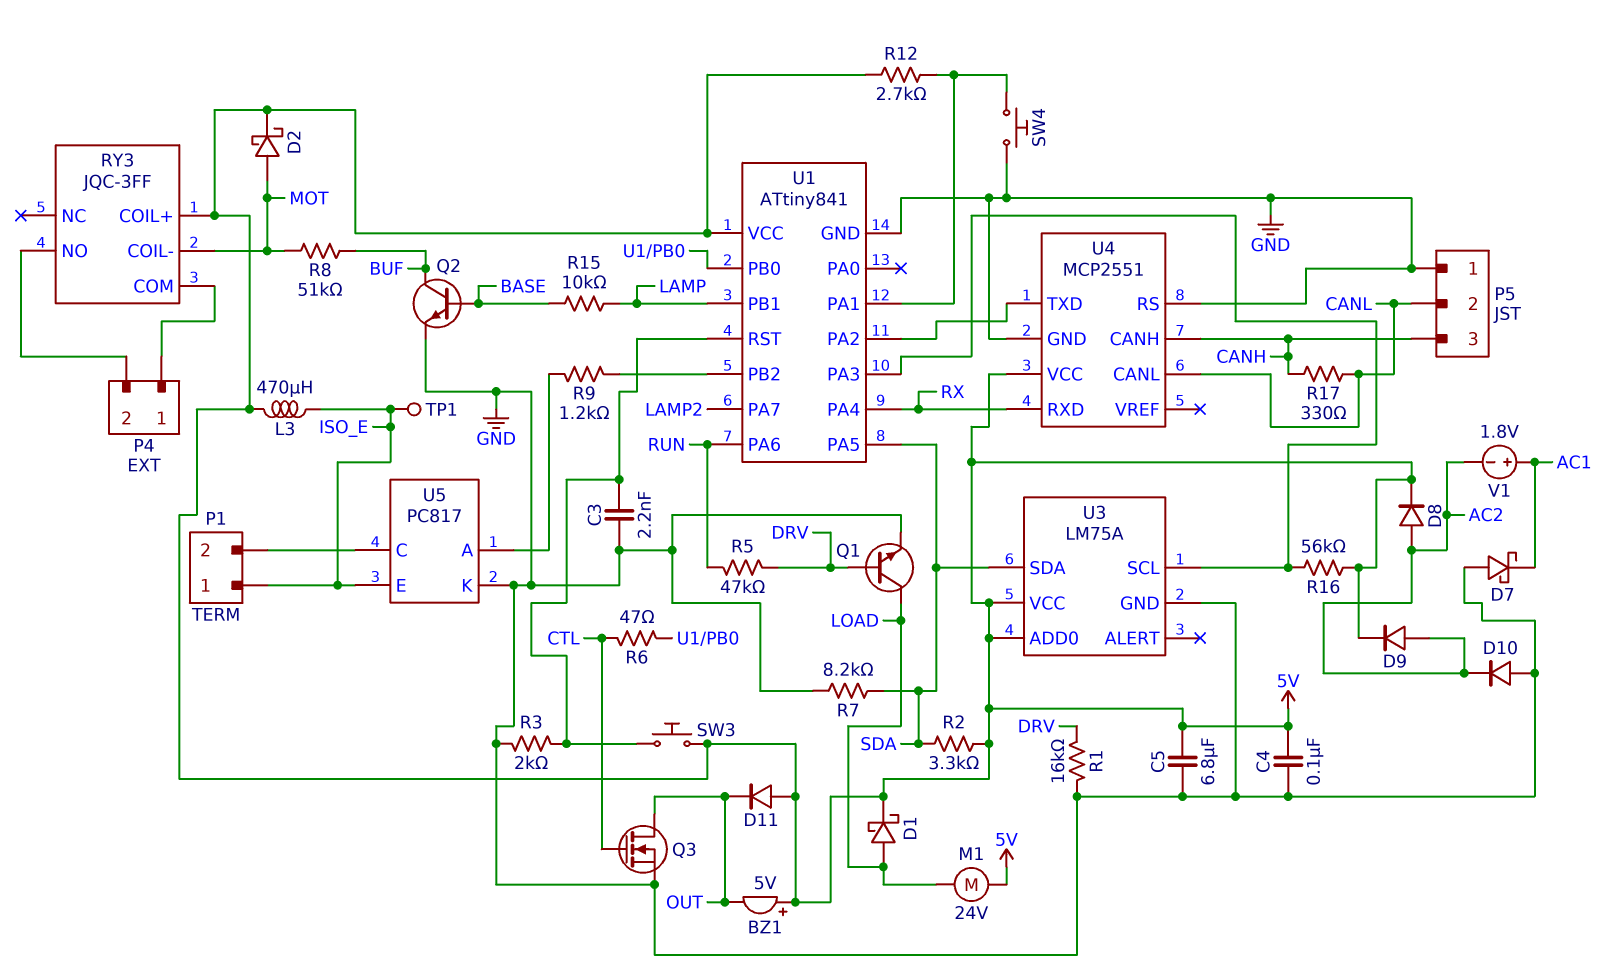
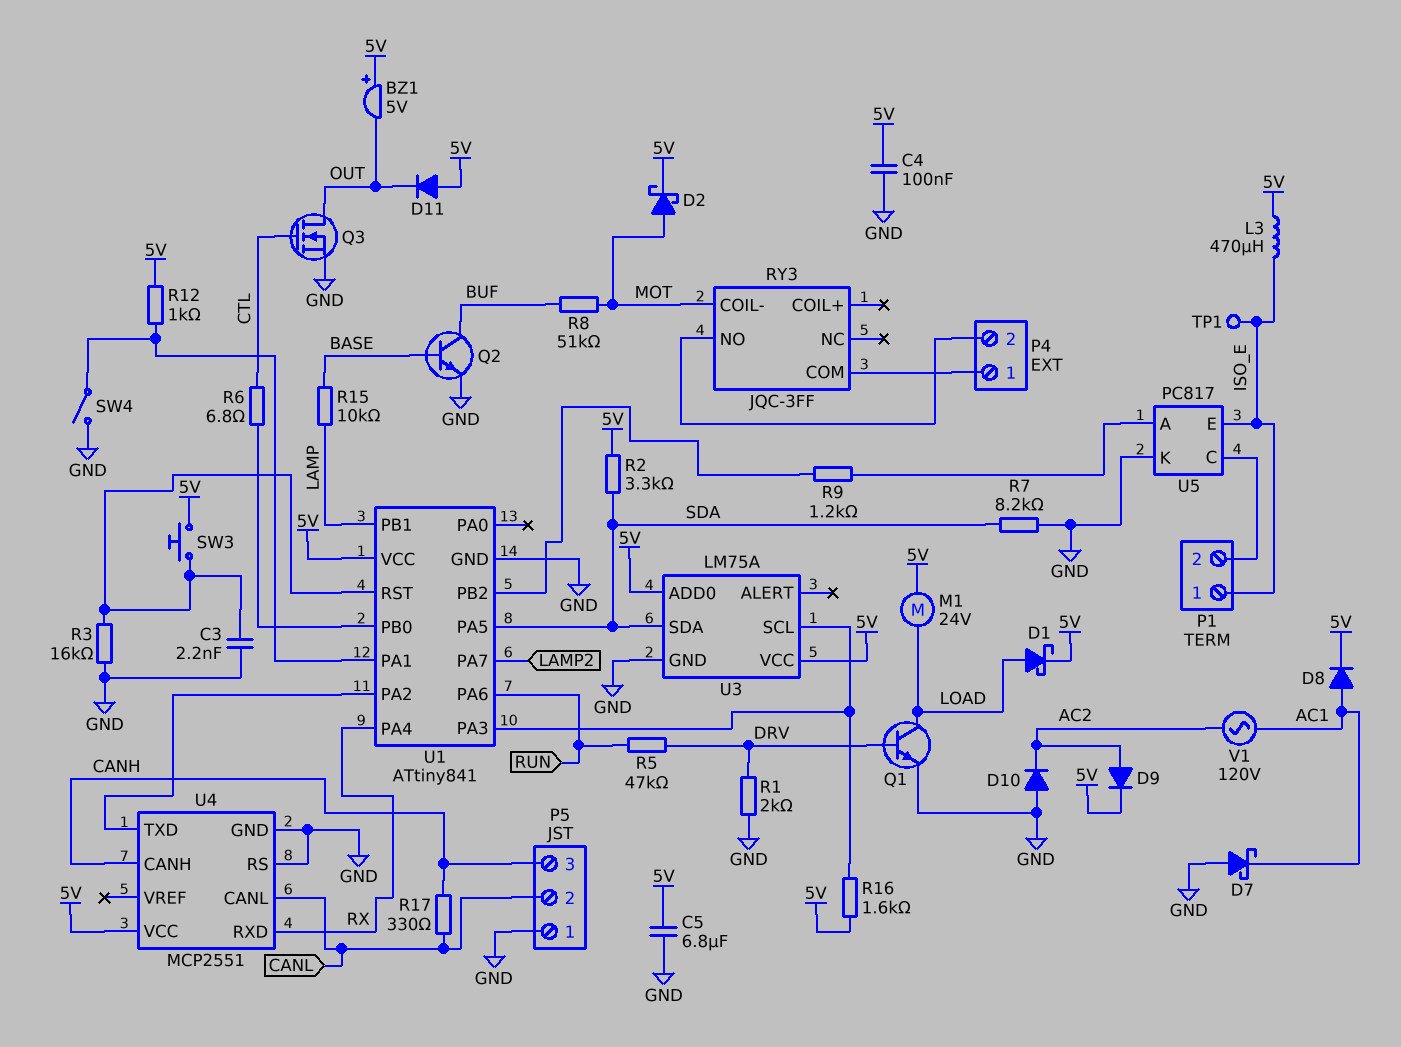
D8: diode (A AC2, K 5V) -> diode (A AC1, K 5V)
R1: 16k (DRV, GND) -> 2k (DRV, GND)
R3: 2k (GND, U1/RST) -> 16k (GND, U1/RST)
R6: 47 (CTL, U1/PB0) -> 6.8 (CTL, U1/PB0)
R12: 2.7k (5V, U1/PA1) -> 1k (5V, U1/PA1)
R16: 56k (5V, U1/PA3) -> 1.6k (5V, U1/PA3)
RY3 pin COIL+: 5V -> none
SW4: button (GND, U1/PA1) -> switch (GND, U1/PA1)
V1: 1.8V (plus AC1, minus AC2) -> AC 120V (AC1, AC2)

